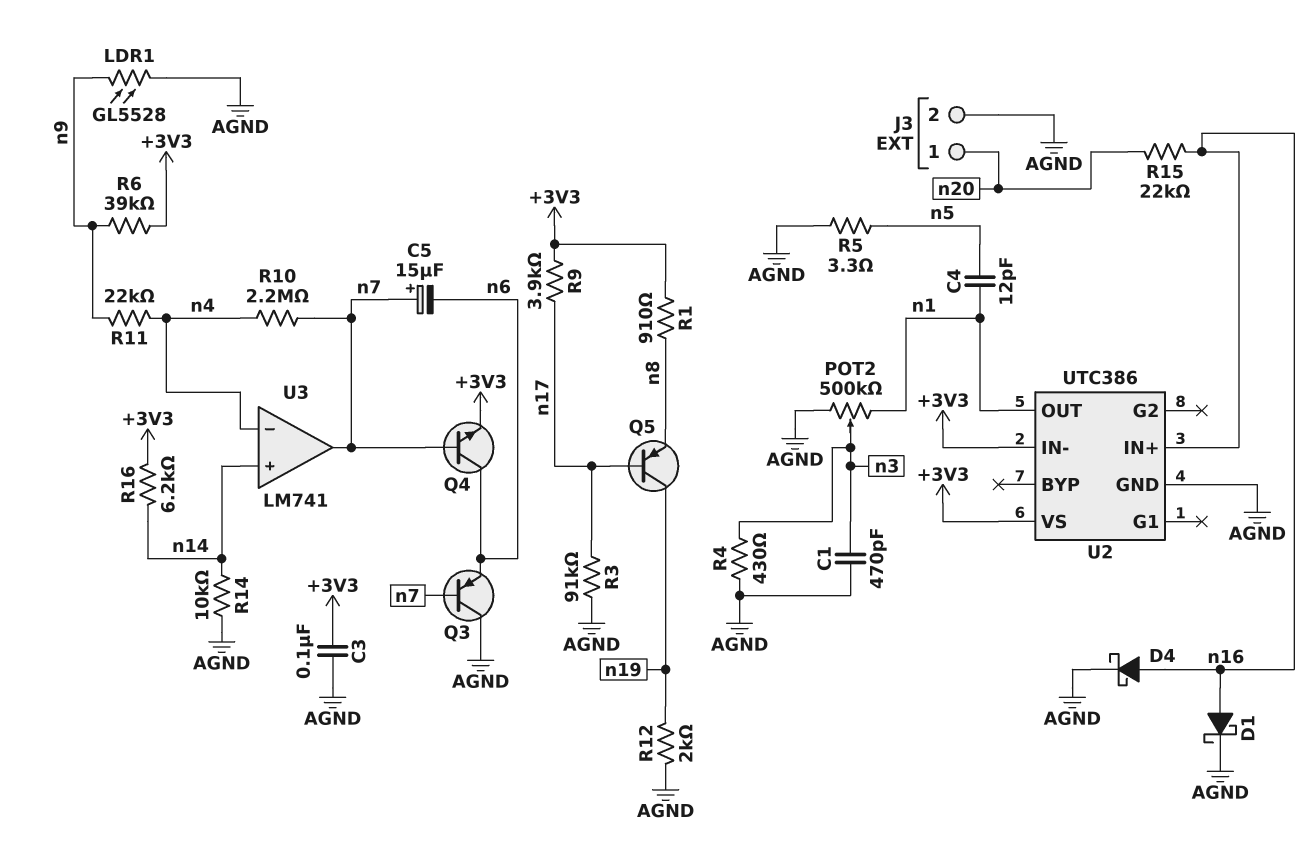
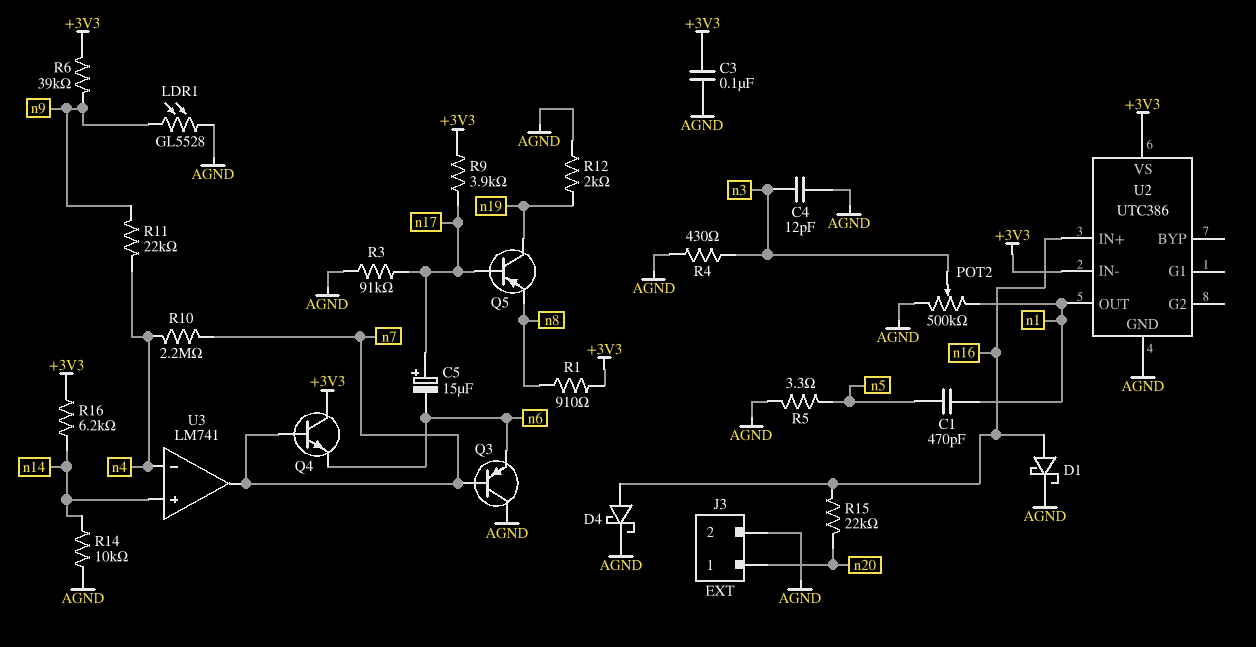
C1: 470pF (AGND, n3) -> 470pF (n1, n5)
C4: 12pF (n1, n5) -> 12pF (AGND, n3)
C5: 15uF (plus n7, minus n6) -> 15uF (plus n17, minus n6)
Q4: NPN (B n7, C n6, E +3V3) -> NPN (B n7, C +3V3, E n6)

